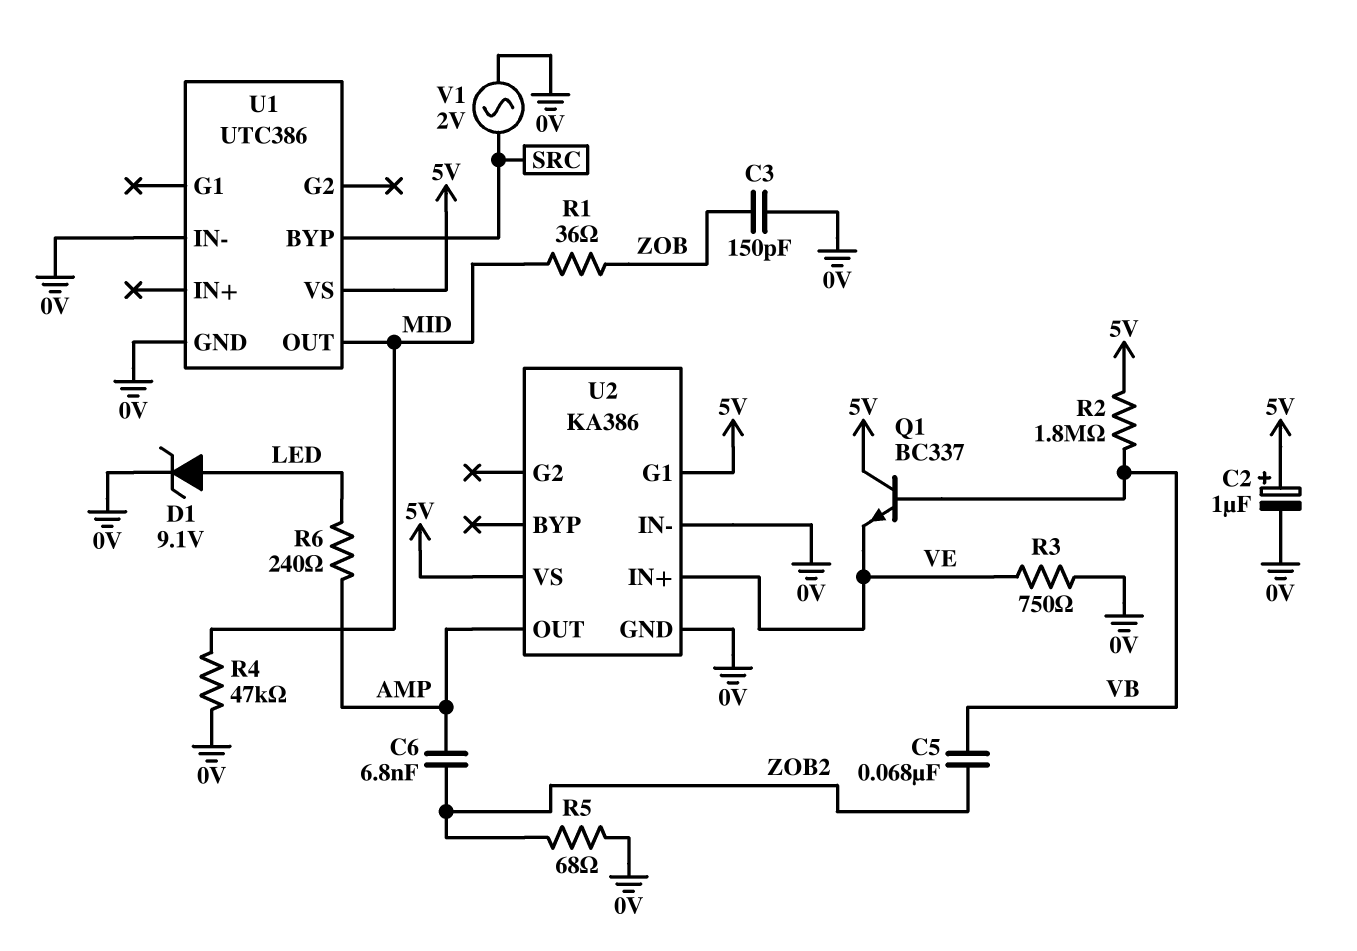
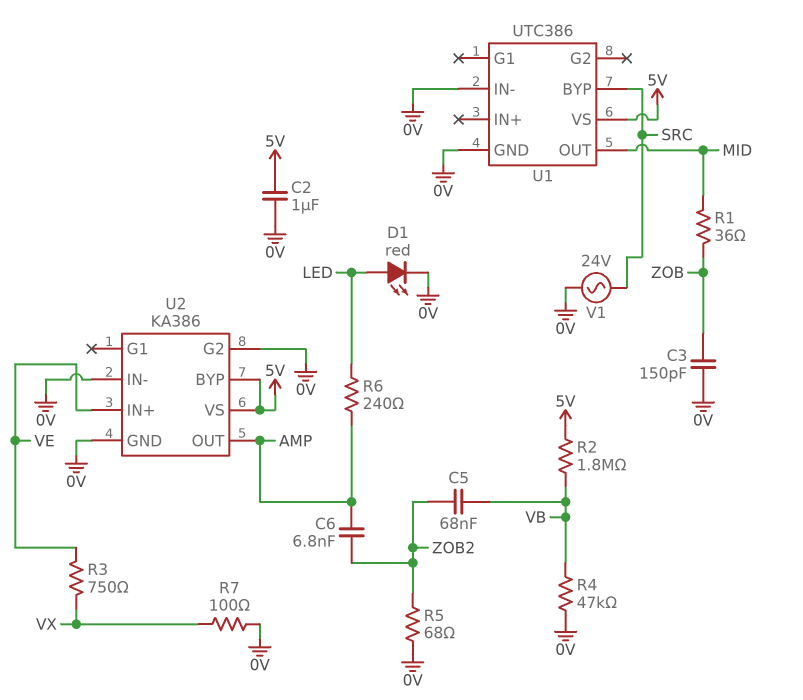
C2: 1uF (plus 5V, minus 0V) -> 1uF (0V, 5V)
D1: zener 9.1V (A LED, K 0V) -> LED red (A LED, K 0V)
Q1: NPN BC337 (B VB, C 5V, E VE) -> none
R3: 750 (0V, VE) -> 750 (VE, VX)
R4: 47k (0V, MID) -> 47k (0V, VB)
R7: none -> 100 (0V, VX)
U2 pin BYP: none -> 5V
U2 pin G1: 5V -> none
U2 pin G2: none -> 0V
V1: AC 2V (0V, SRC) -> AC 24V (0V, SRC)

